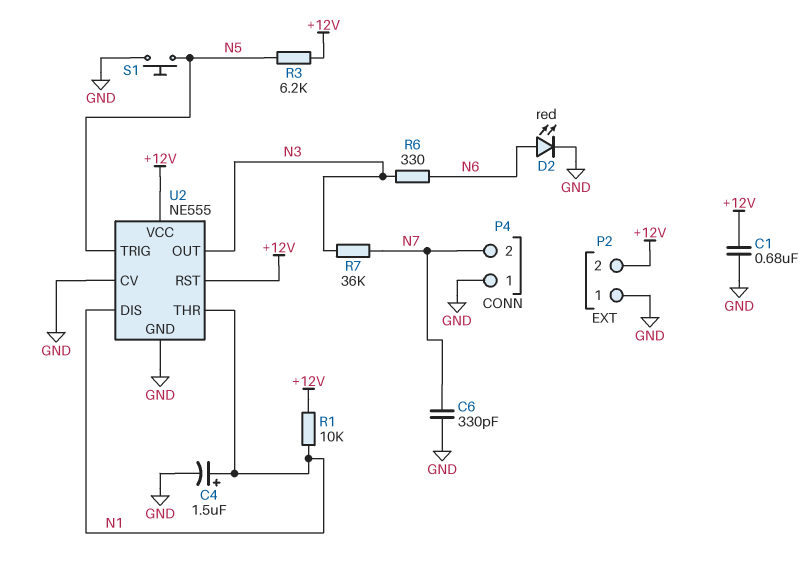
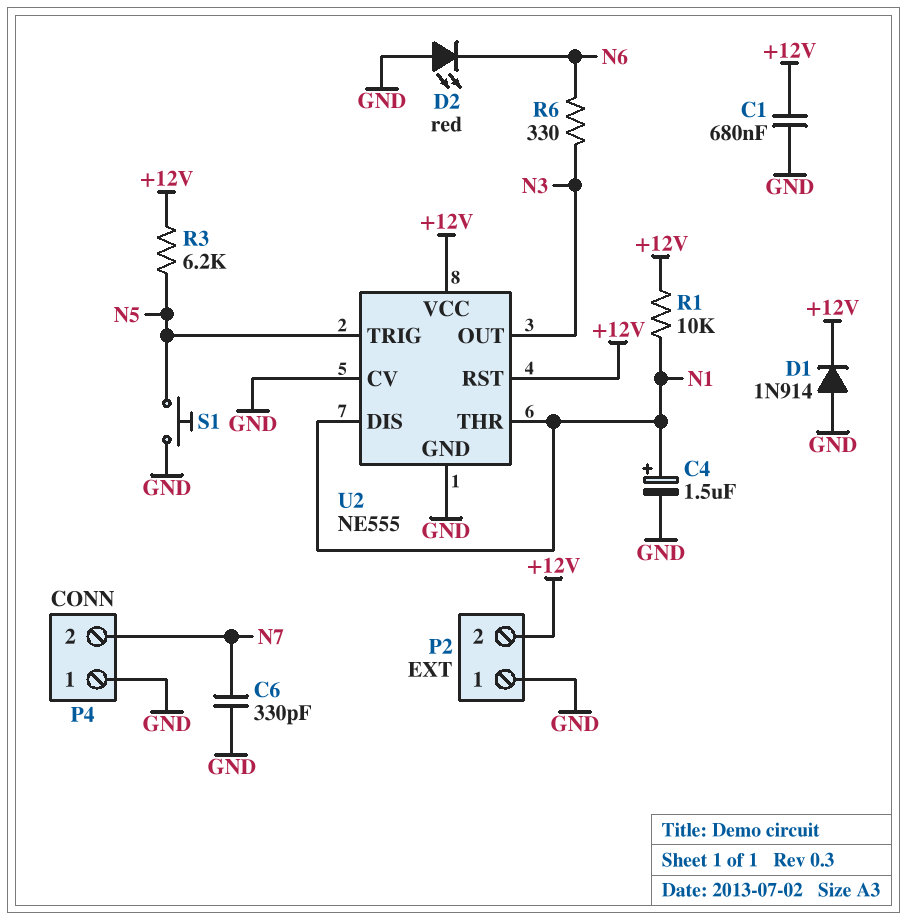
D1: none -> diode 1N914 (A GND, K +12V)
D2: LED red (A N6, K GND) -> LED red (A GND, K N6)
R7: 36k (N3, N7) -> none

